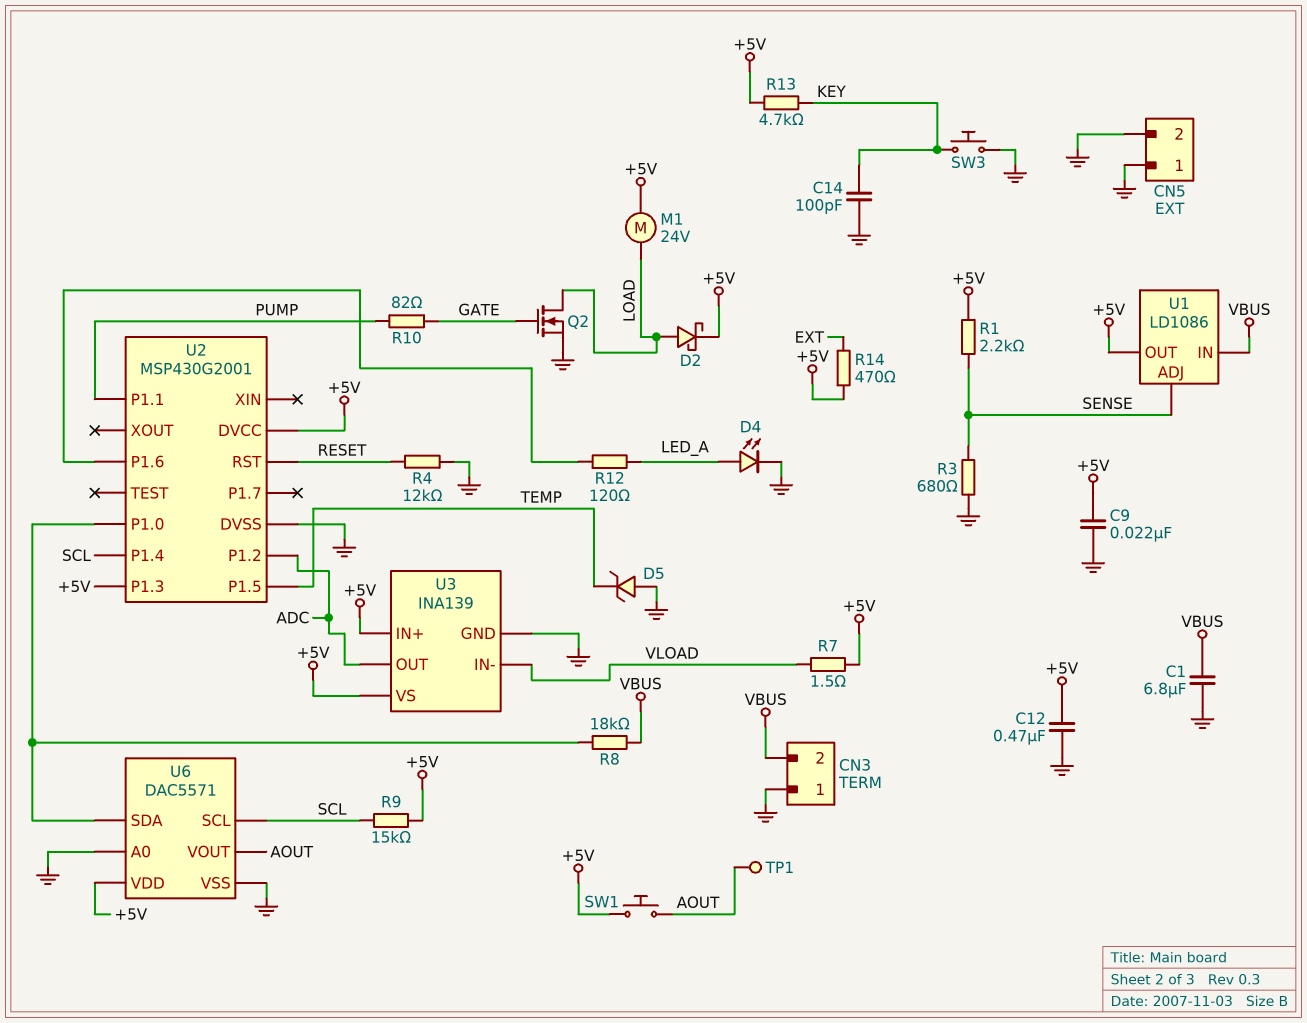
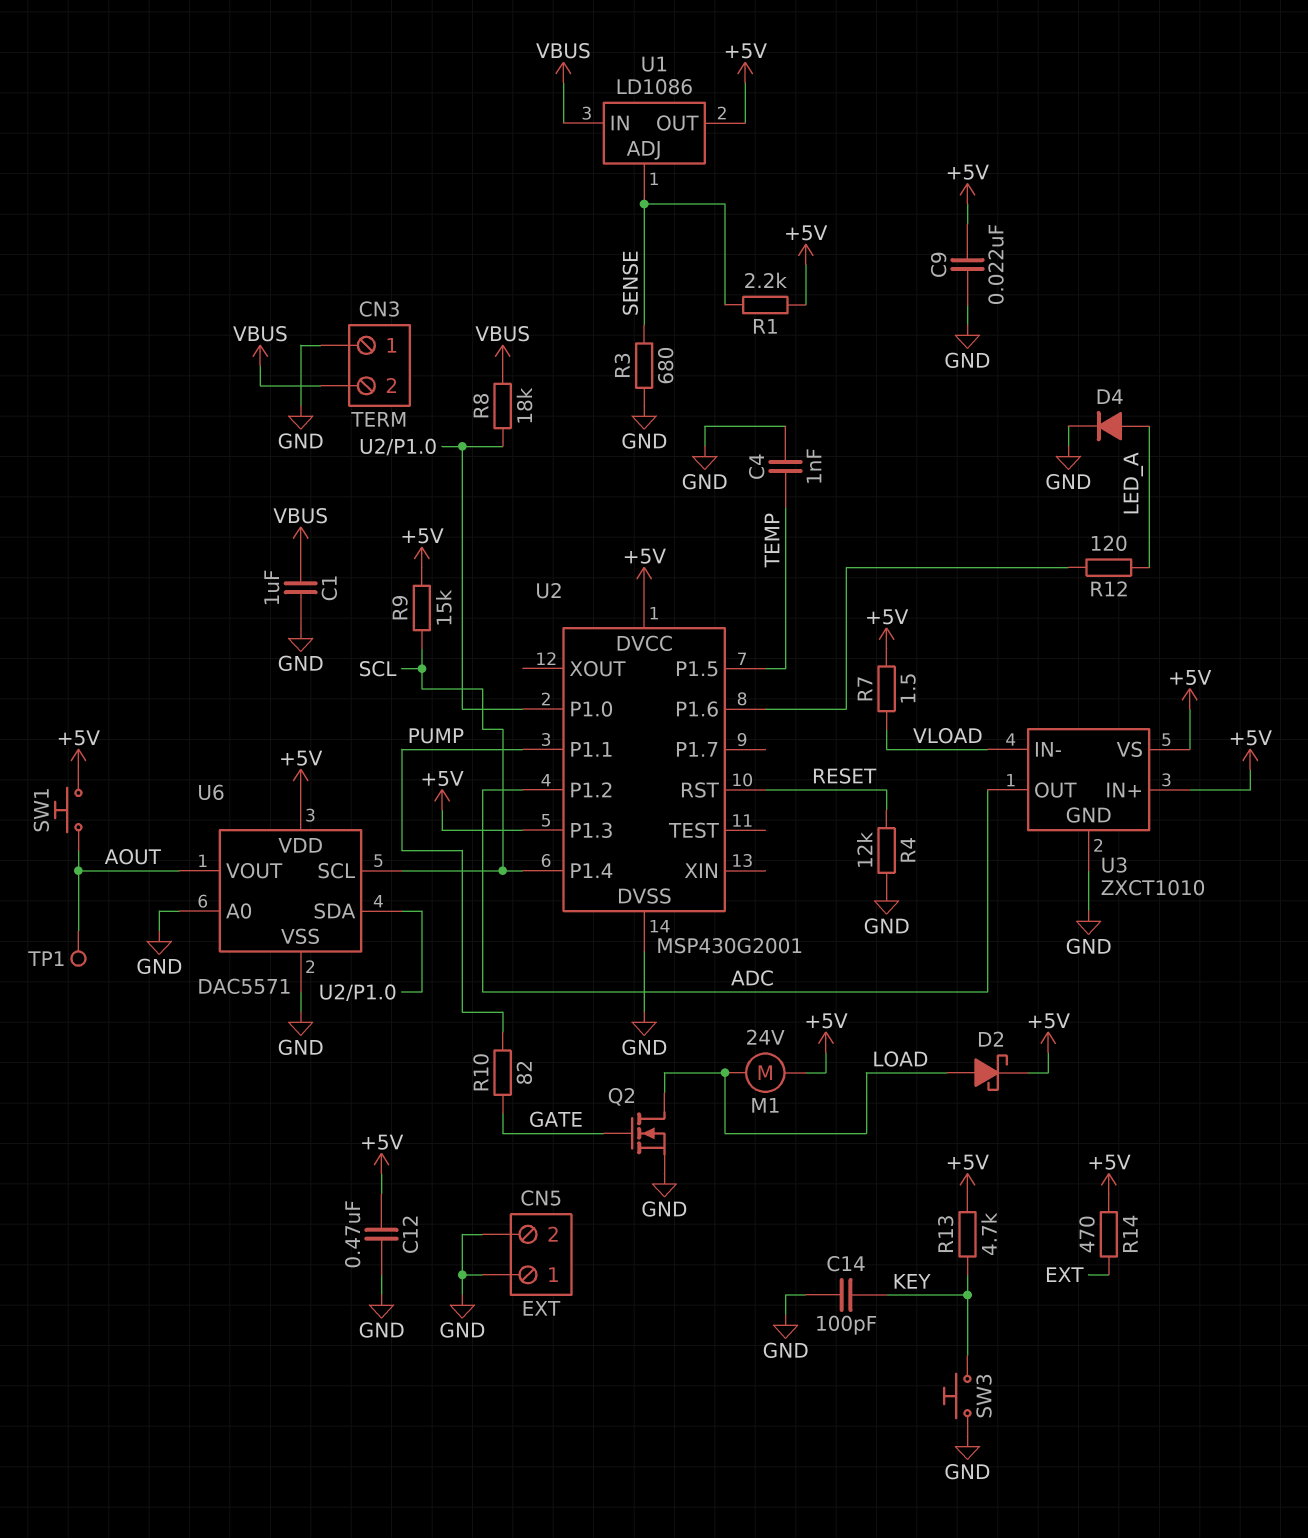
C1: 6.8uF (GND, VBUS) -> 1uF (GND, VBUS)
C4: none -> 1nF (GND, TEMP)
D4: LED (A LED_A, K GND) -> diode (A LED_A, K GND)
D5: zener (A GND, K TEMP) -> none
U3: INA139 -> ZXCT1010

